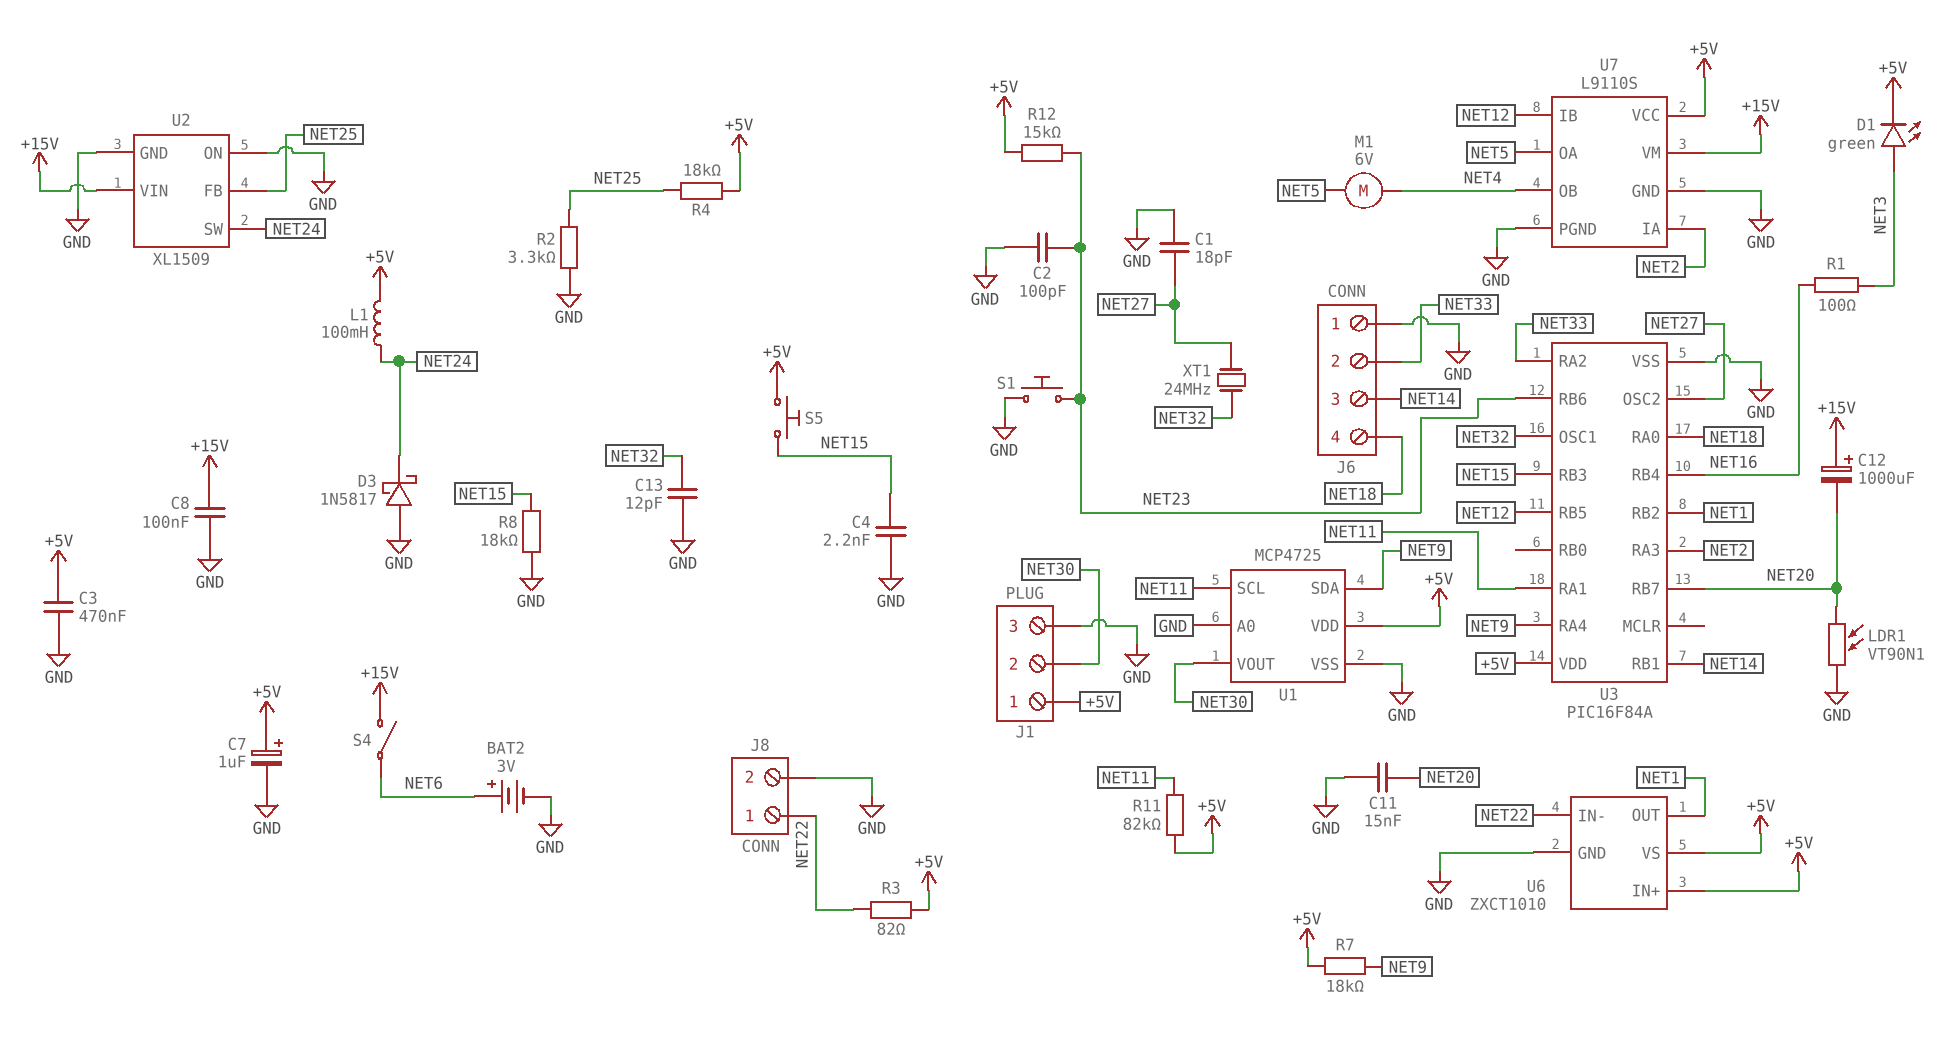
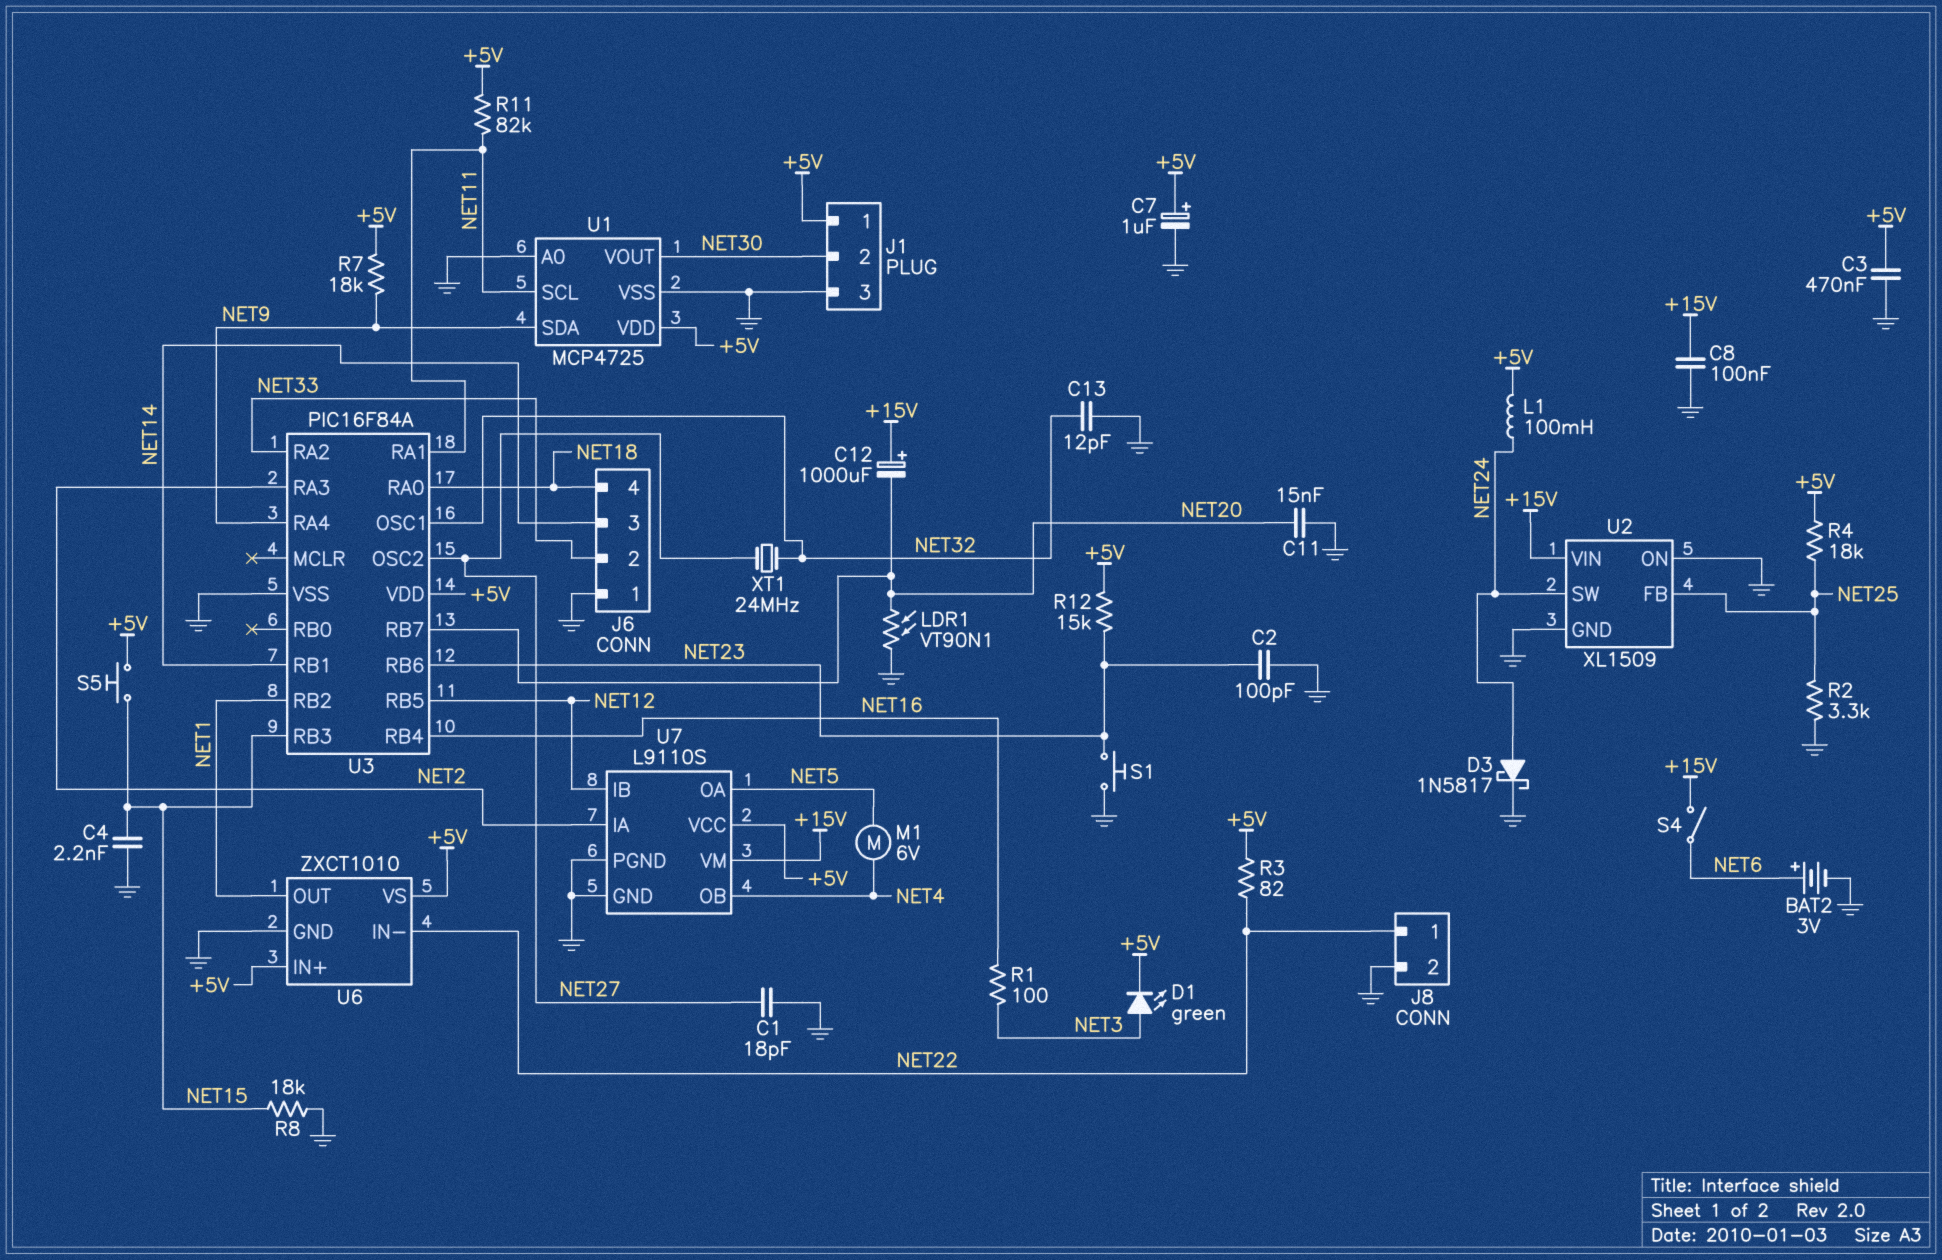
D3: schottky 1N5817 (A GND, K NET24) -> schottky 1N5817 (A NET24, K GND)

